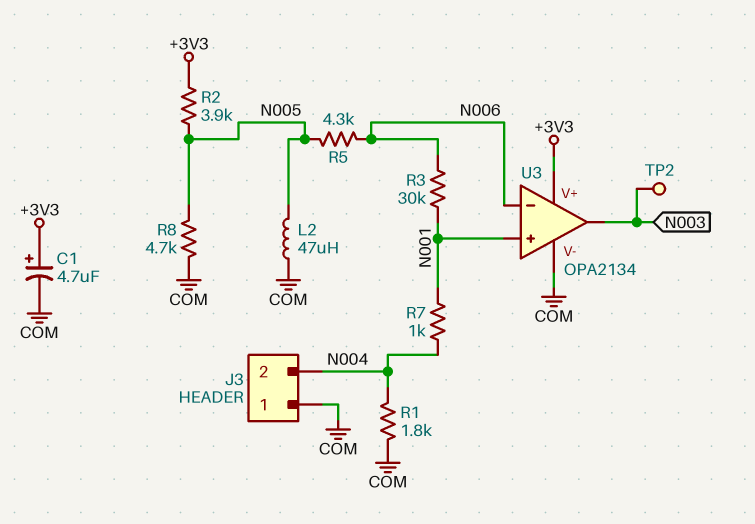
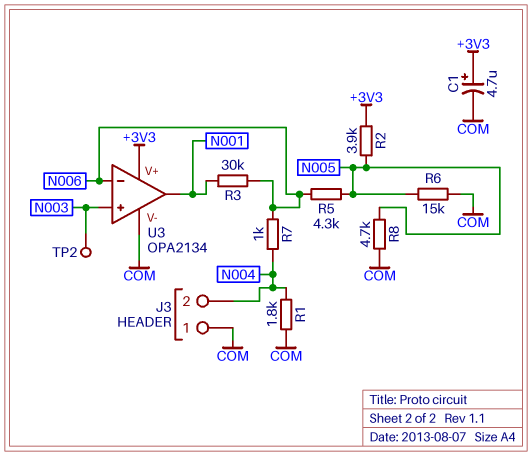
L2: 47uH (COM, N005) -> none
R6: none -> 15k (COM, N005)
R7: 1k (N001, N004) -> 1k (N004, N006)
U3 pin in+: N001 -> N003
U3 pin out: N003 -> N001

